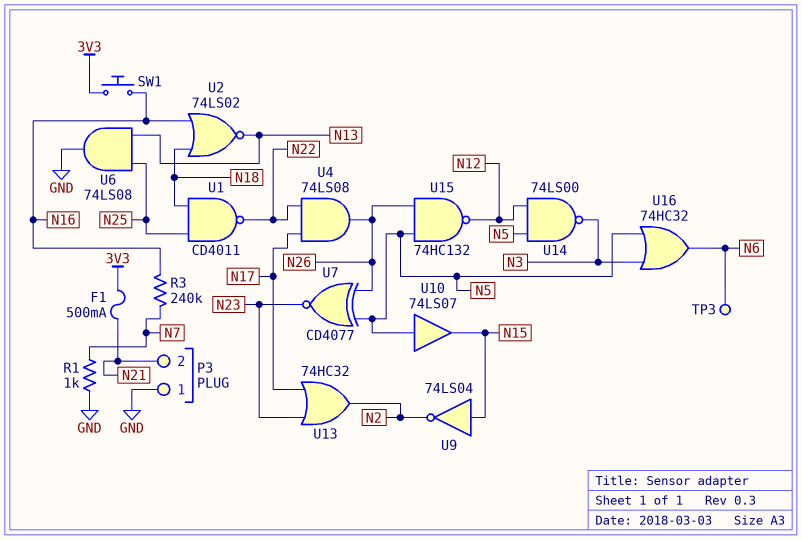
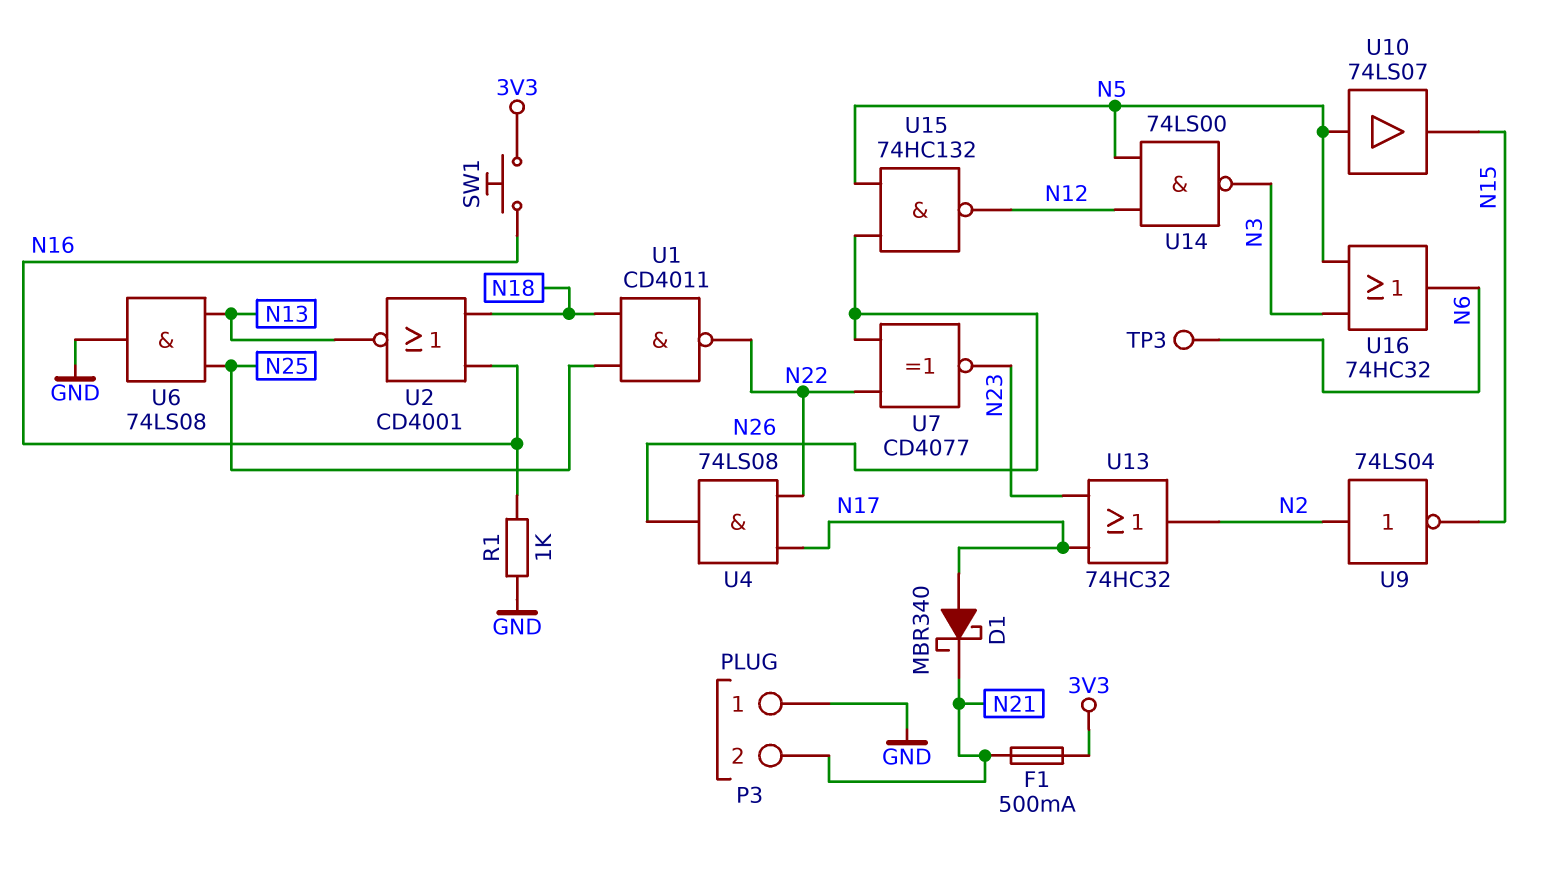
D1: none -> schottky MBR340 (A N17, K N21)
R1: 1k (GND, N7) -> 1k (GND, N16)
R3: 240k (N7, N16) -> none
U2: NOR 74LS02 (in N16, in N18, out N13) -> NOR CD4001 (in N16, in N18, out N13)
U7: XNOR CD4077 (in N5, in N26, out N23) -> XNOR CD4077 (in N22, in N26, out N23)
U9: NOT 74LS04 (in N15, out N2) -> NOT 74LS04 (in N2, out N15)

